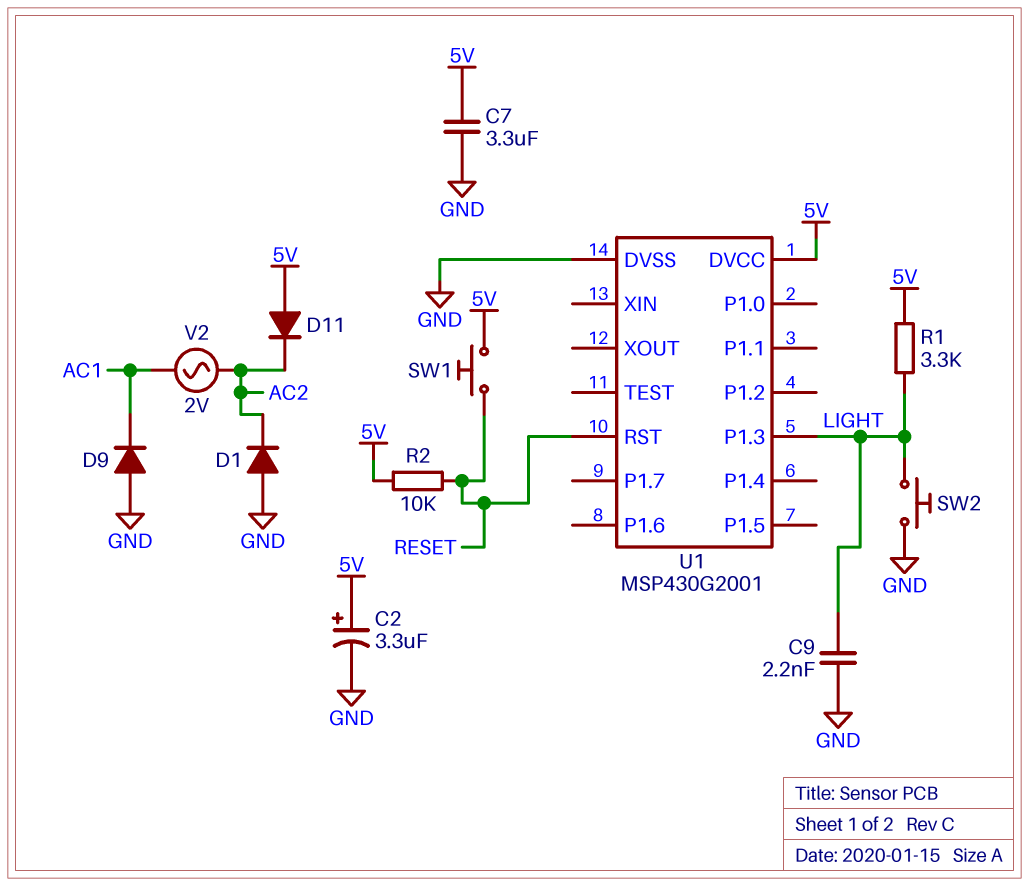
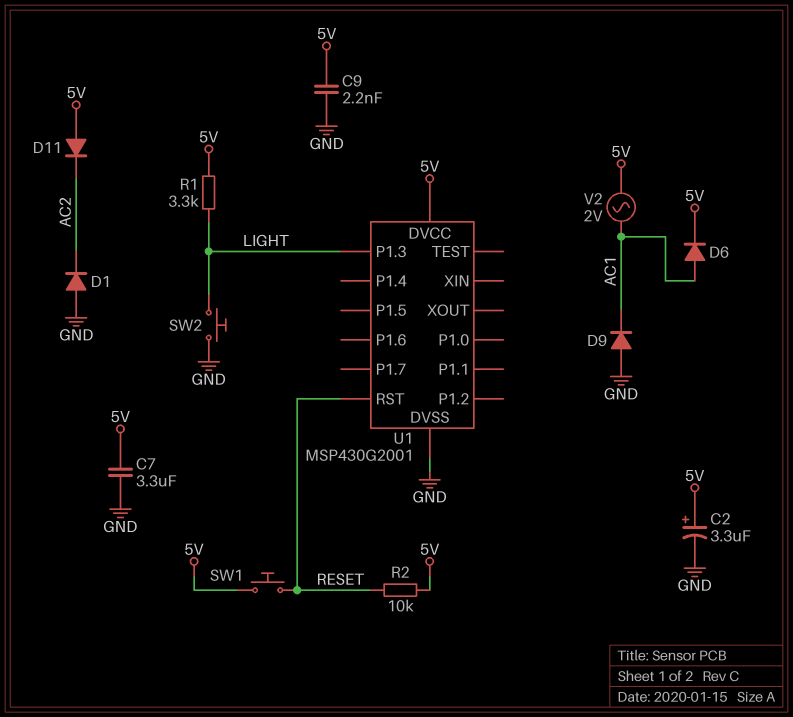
C9: 2.2nF (GND, LIGHT) -> 2.2nF (5V, GND)
D6: none -> diode (A AC1, K 5V)
V2: AC 2V (AC1, AC2) -> AC 2V (5V, AC1)

